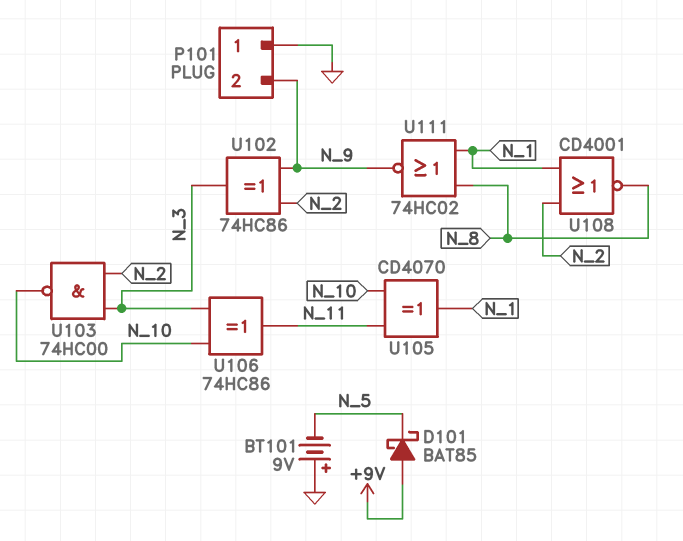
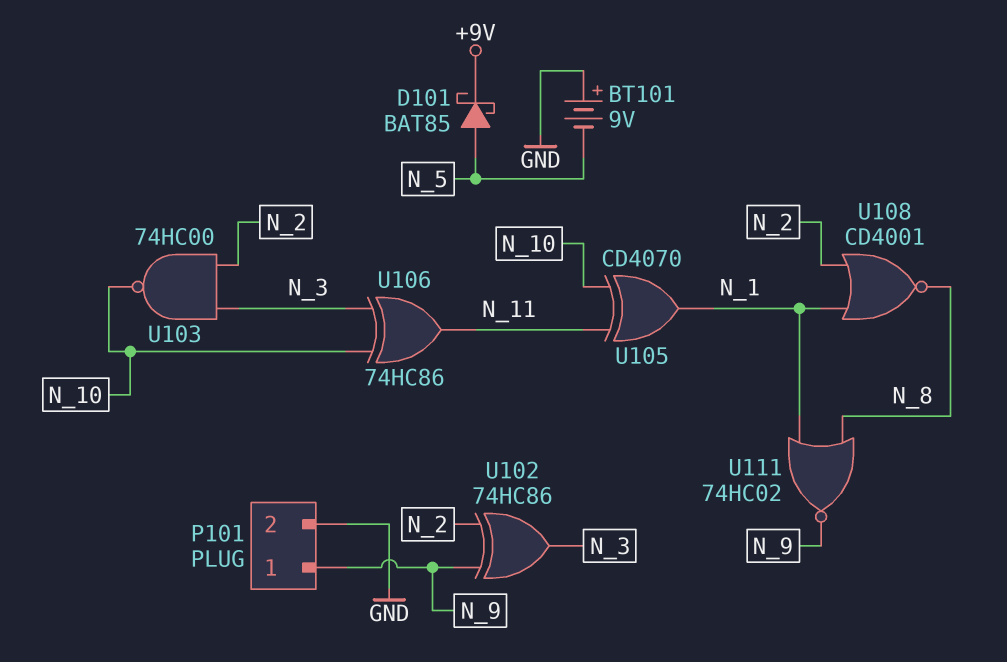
D101: schottky BAT85 (A +9V, K N_5) -> schottky BAT85 (A N_5, K +9V)
P101 pin 1: GND -> N_9
P101 pin 2: N_9 -> GND

